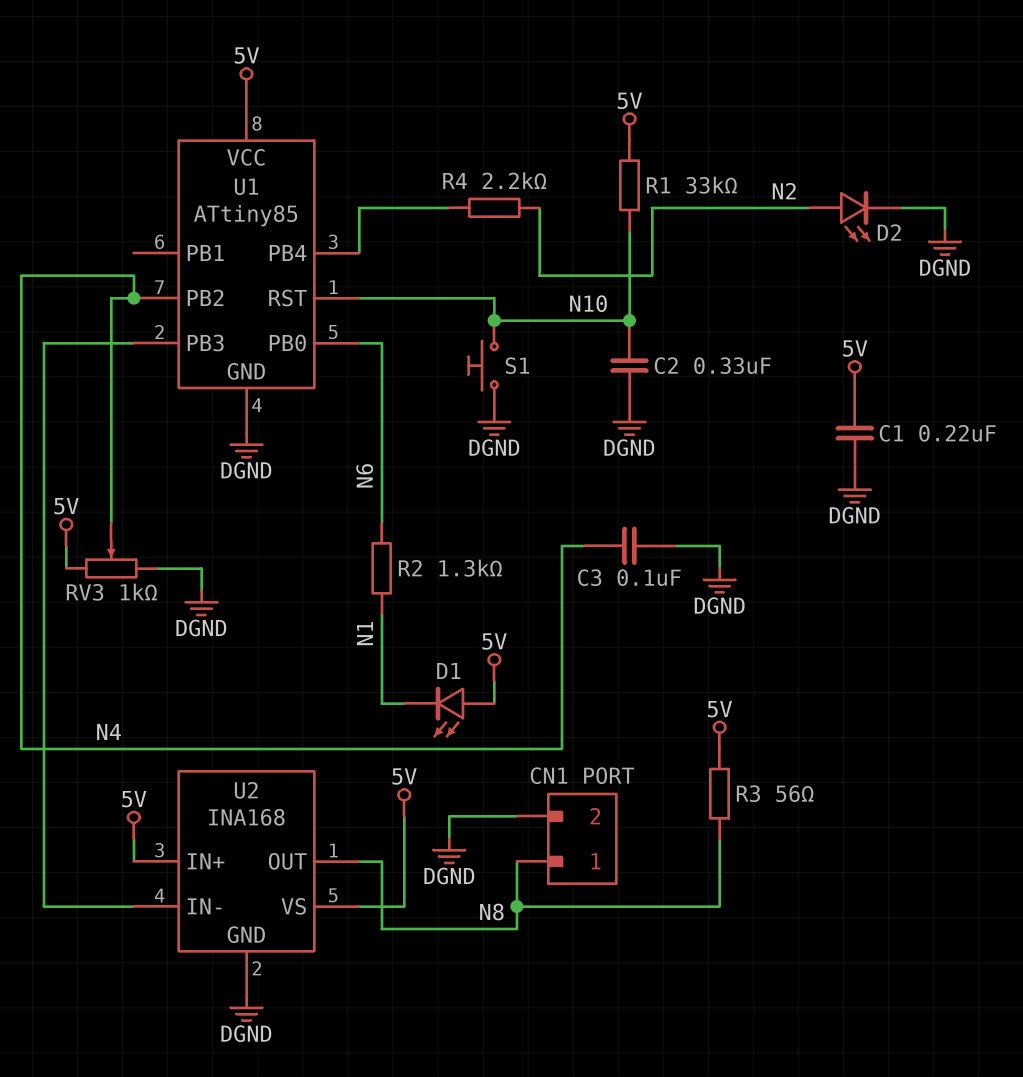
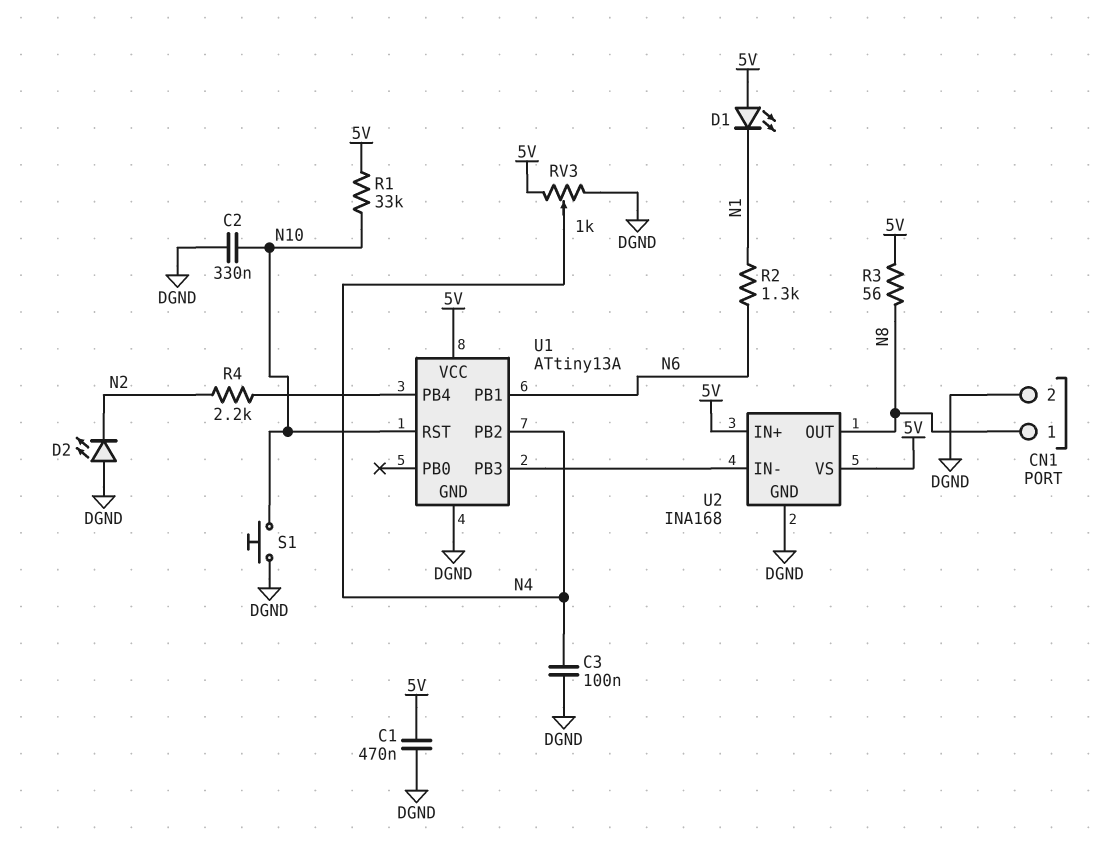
C1: 220nF (5V, DGND) -> 470nF (5V, DGND)
D2: LED (A N2, K DGND) -> LED (A DGND, K N2)
U1: ATtiny85 -> ATtiny13A
U1 pin PB0: N6 -> none
U1 pin PB1: none -> N6

